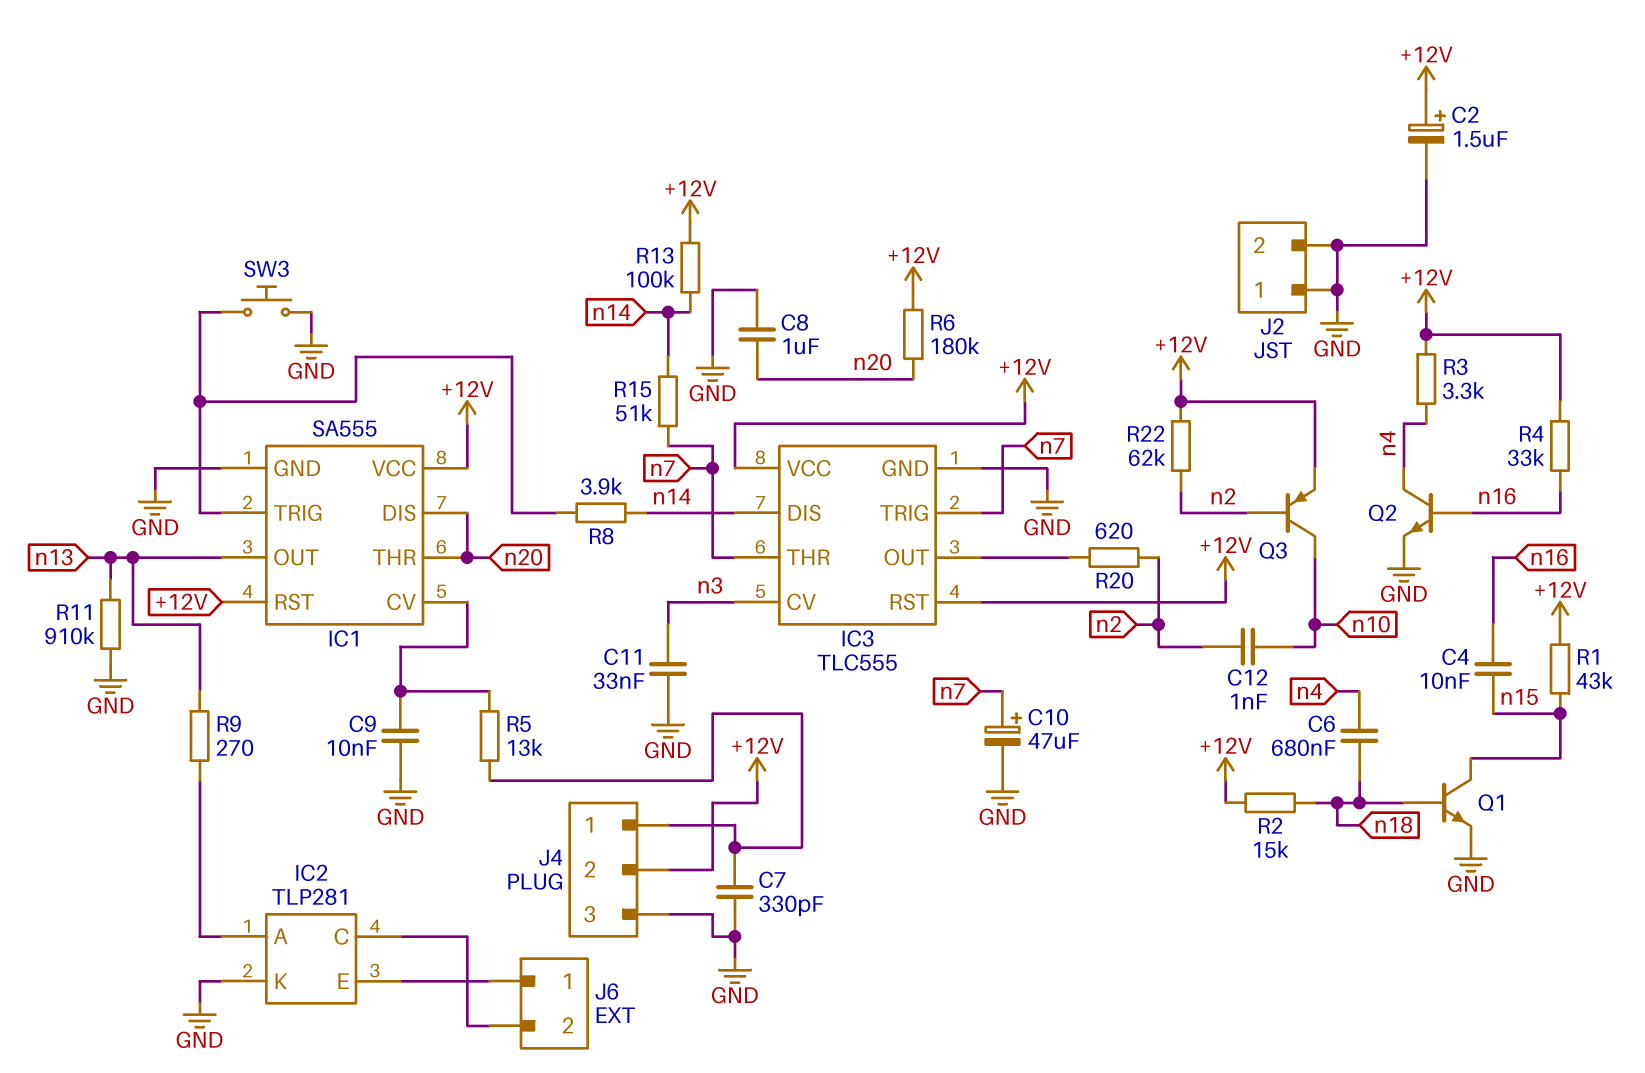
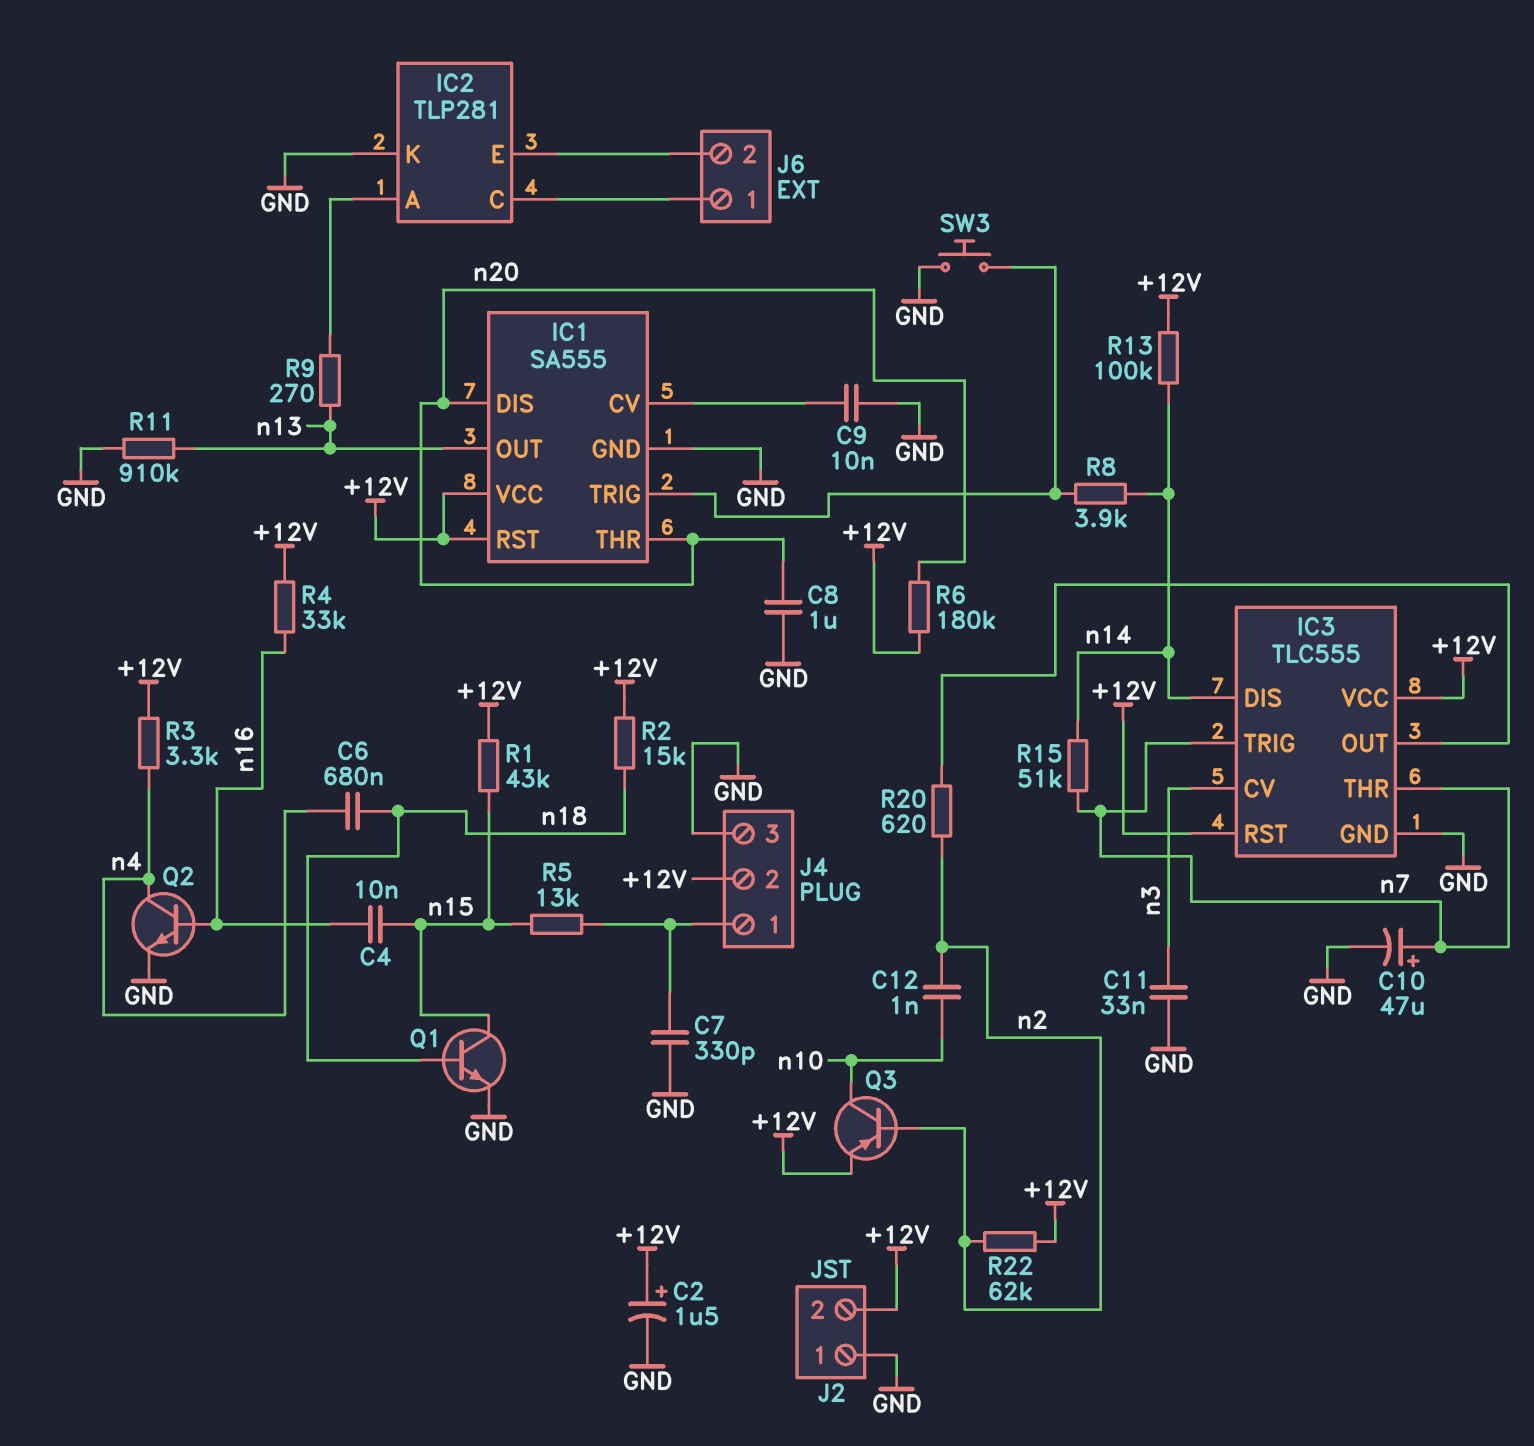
J2 pin 2: GND -> +12V
J6 pin 1: IC2/E -> IC2/C
J6 pin 2: IC2/C -> IC2/E
R5: 13k (IC1/CV, J4/1) -> 13k (J4/1, n15)

